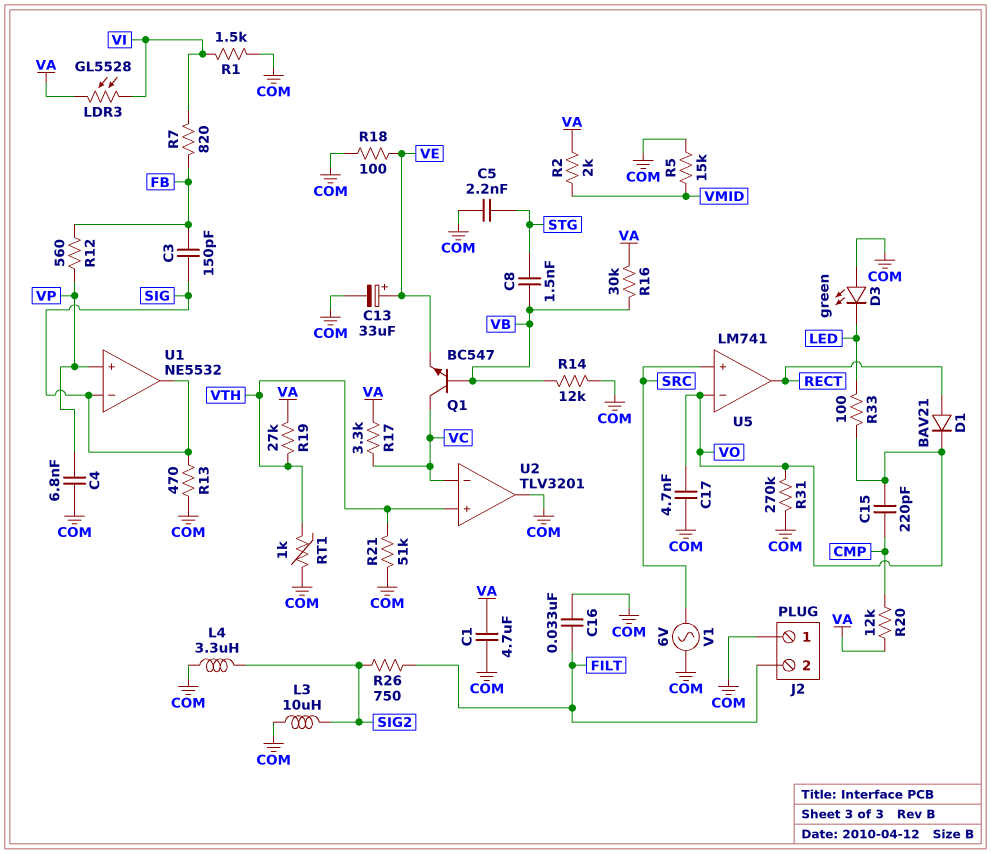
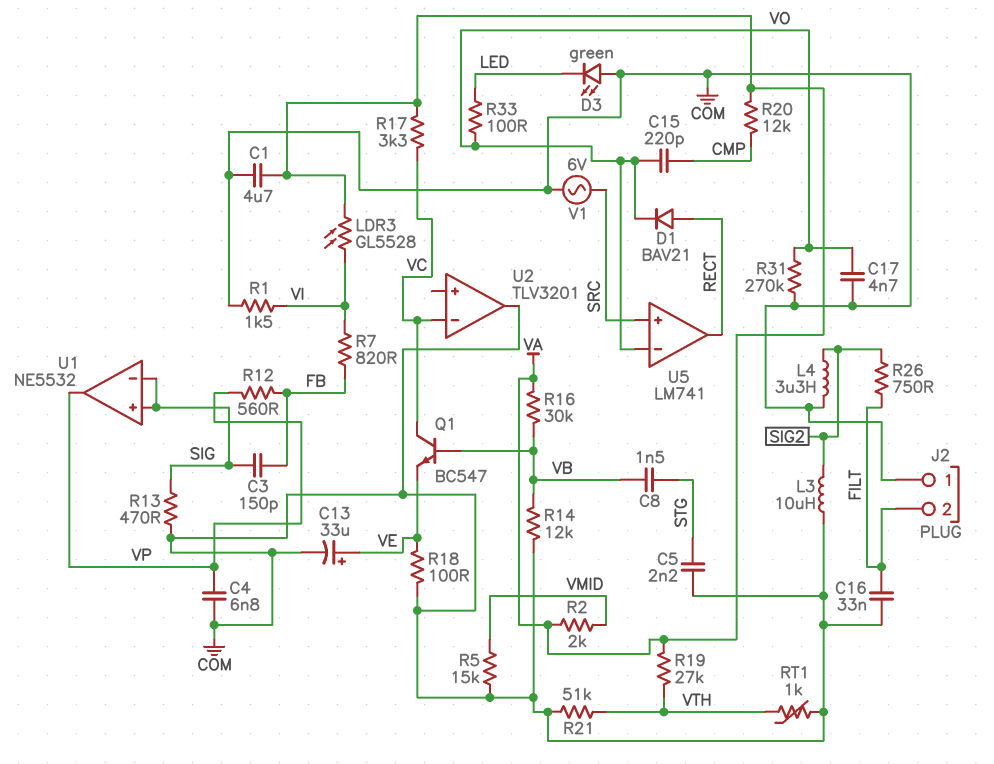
U1 pin in+: VP -> SIG
U1 pin out: SIG -> VP
U2 pin in+: VTH -> none

